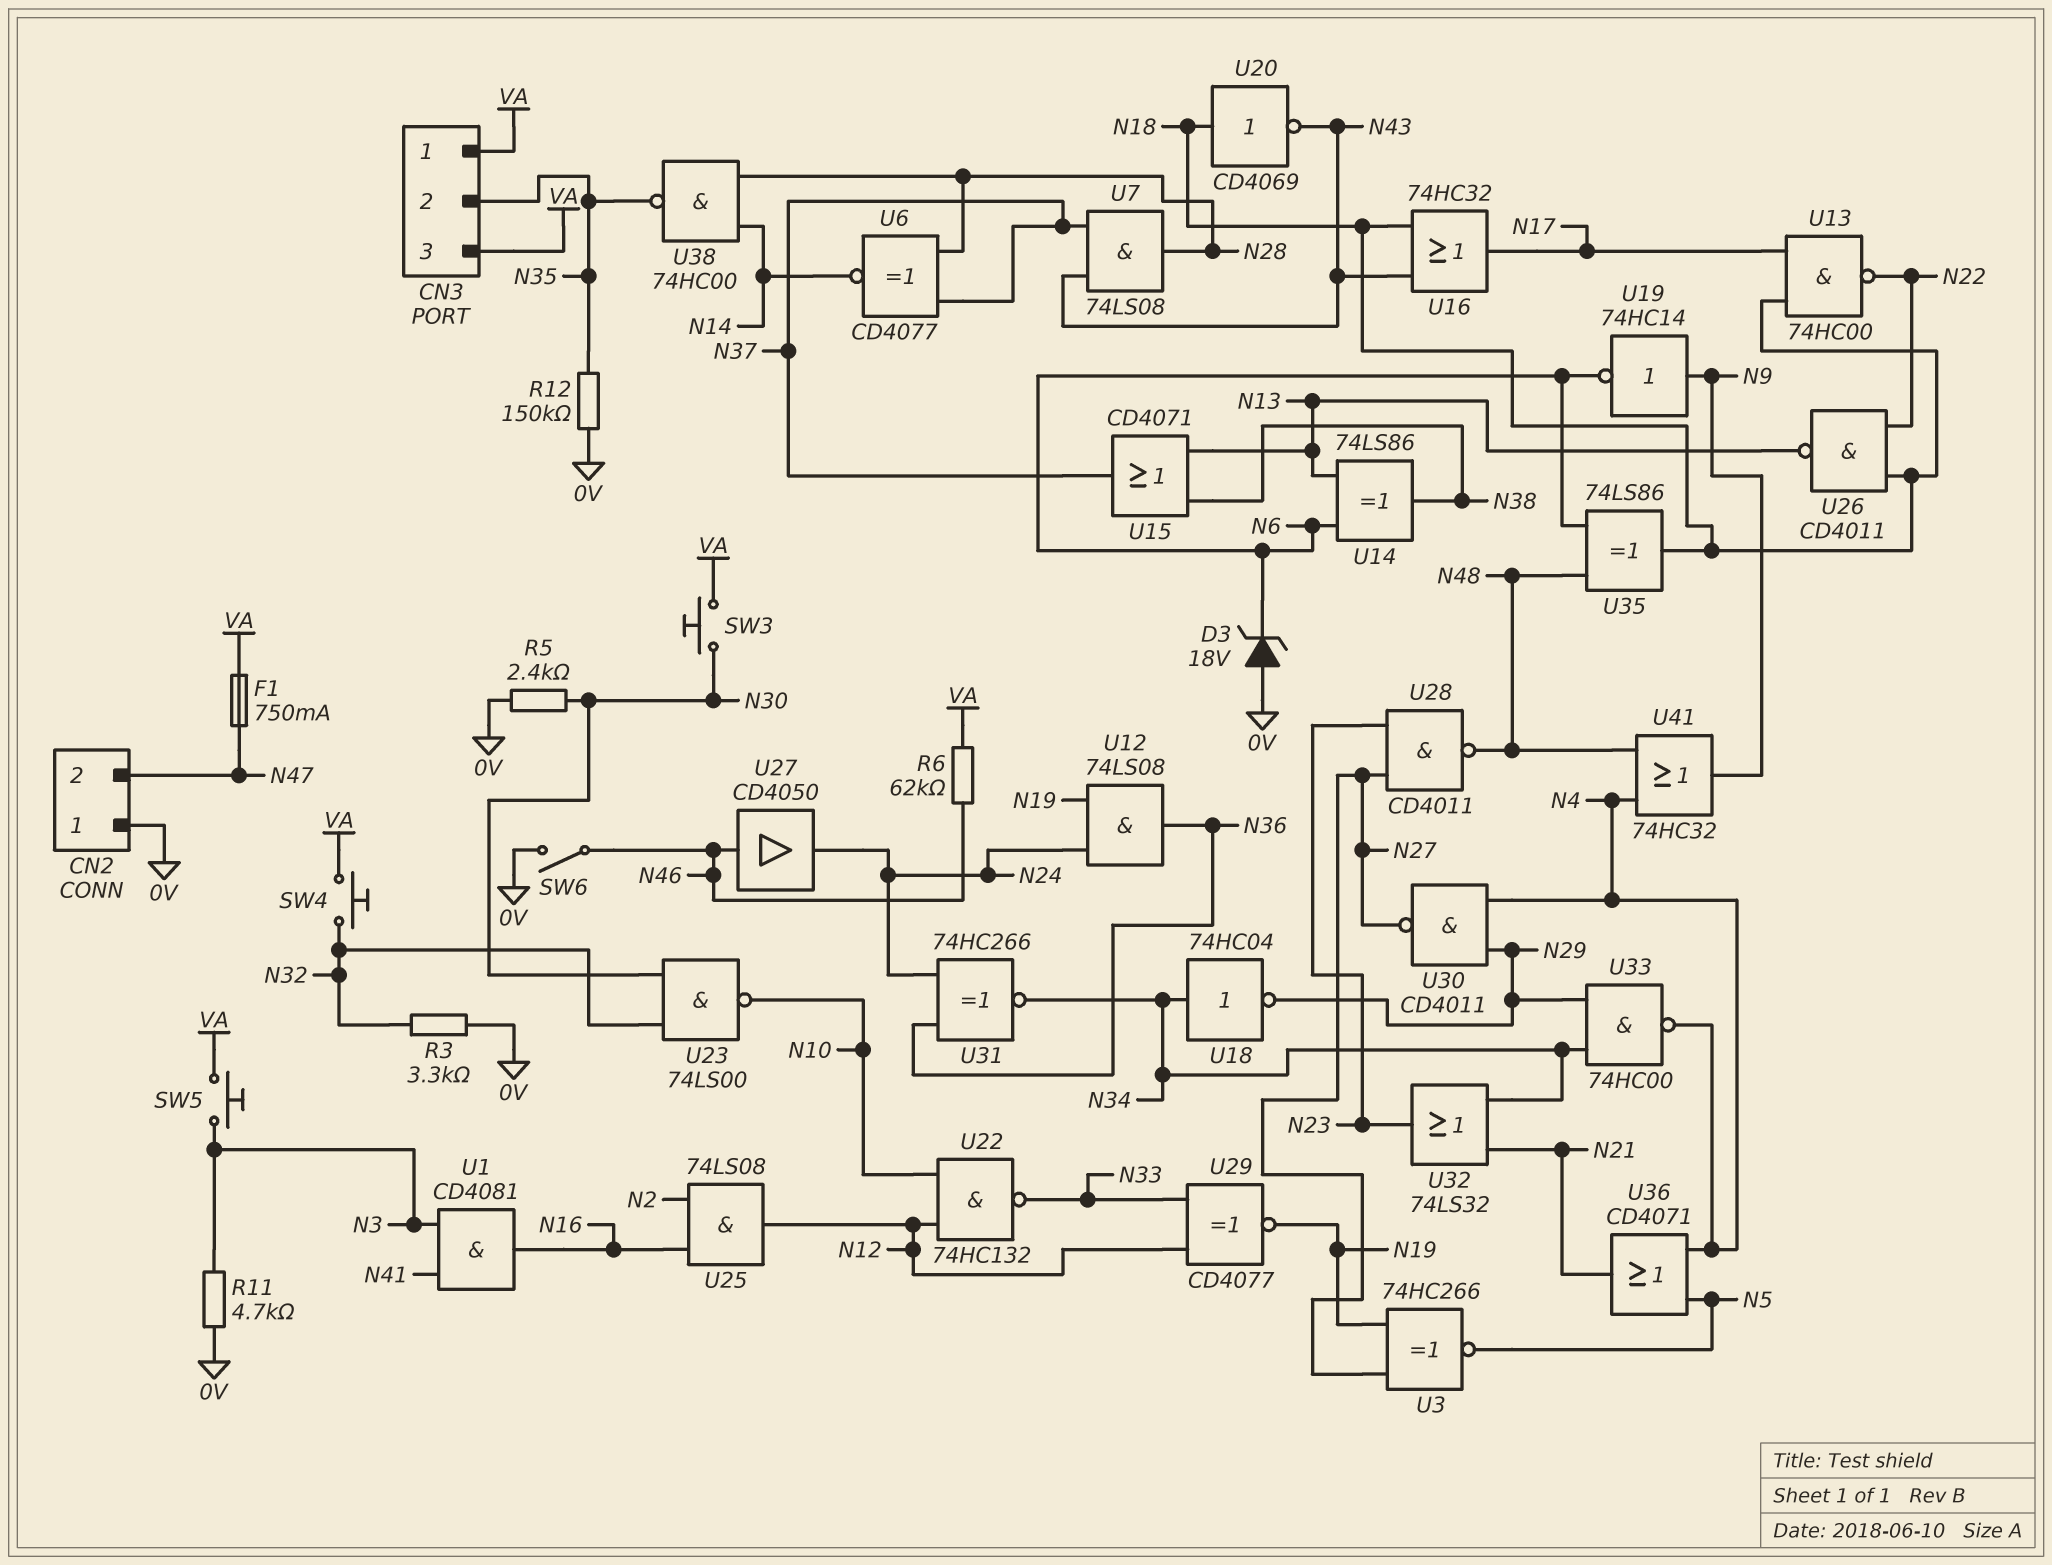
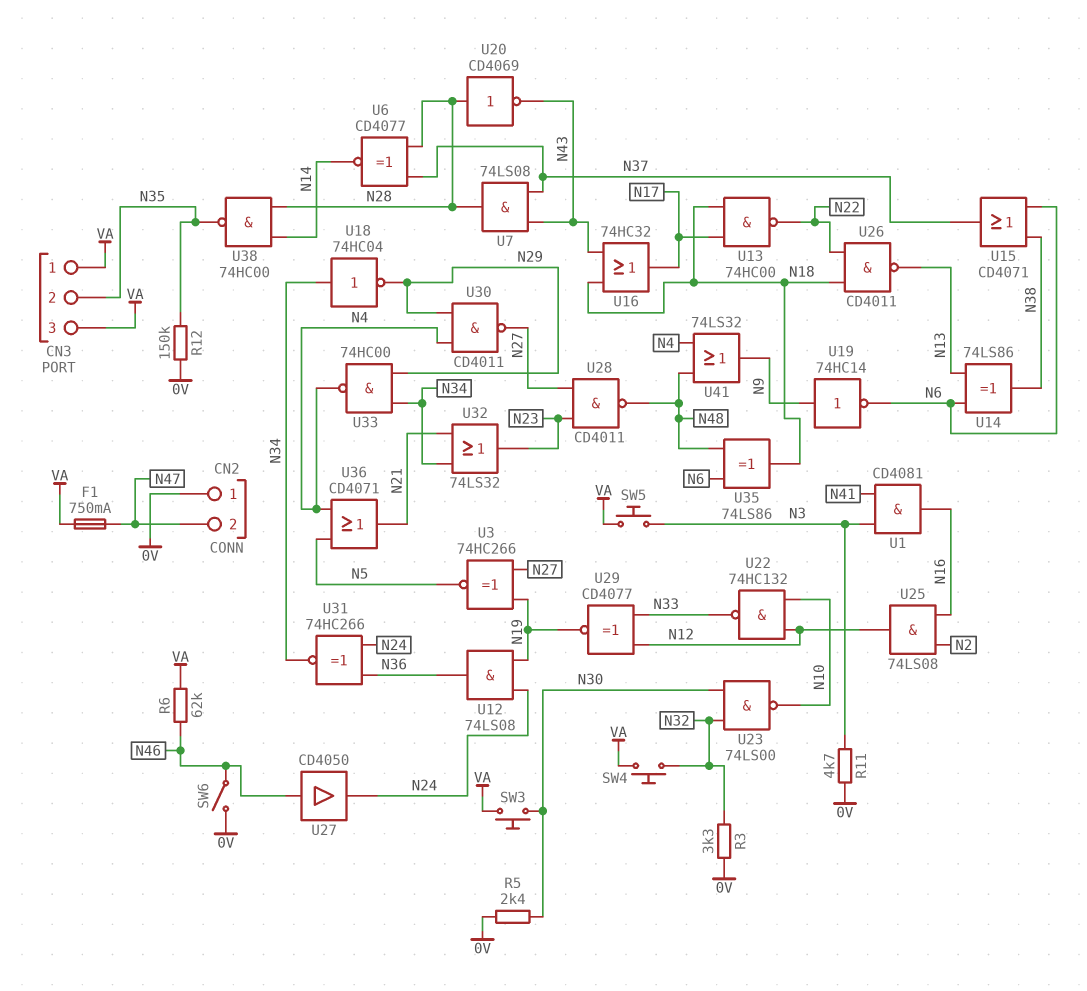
D3: zener 18V (A 0V, K N6) -> none
U15: OR CD4071 (in N13, in N38, out N37) -> OR CD4071 (in N6, in N38, out N37)
U20: NOT CD4069 (in N18, out N43) -> NOT CD4069 (in N28, out N43)
U41: OR 74HC32 (in N4, in N48, out N9) -> OR 74LS32 (in N4, in N48, out N9)

